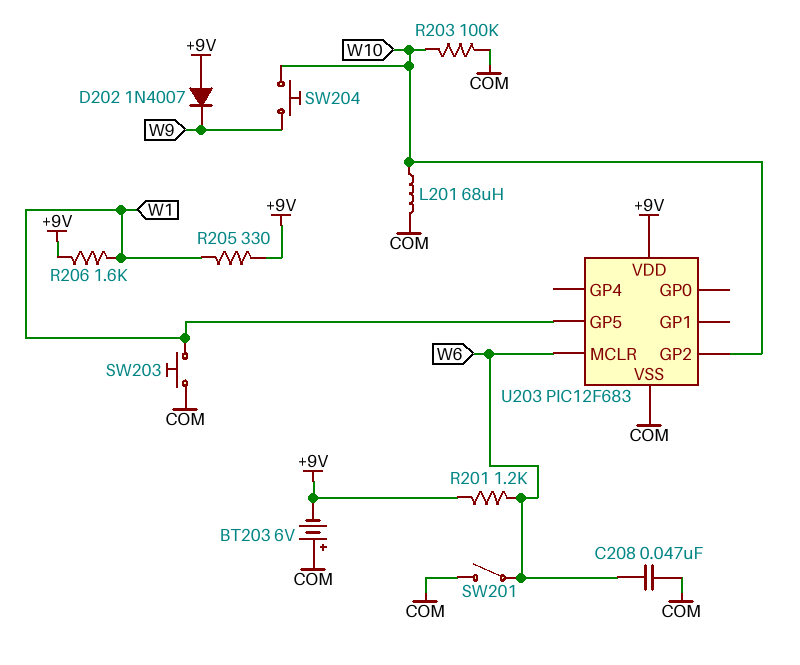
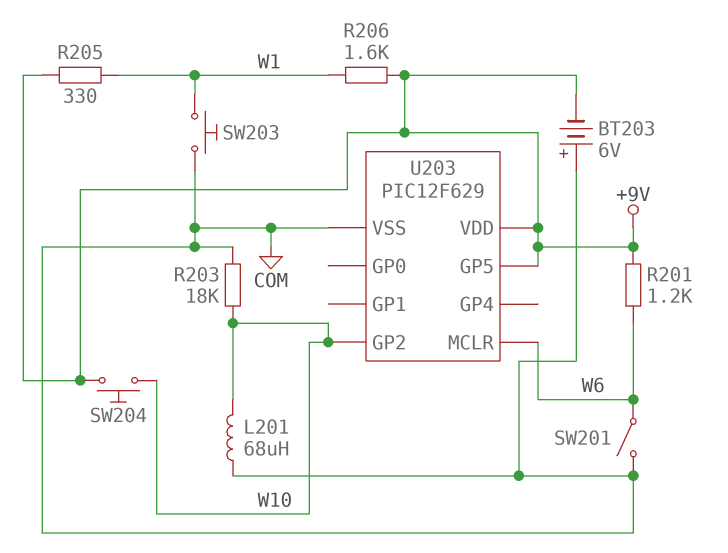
C208: 47nF (COM, W6) -> none
D202: diode 1N4007 (A +9V, K W9) -> none
R203: 100k (COM, W10) -> 18k (COM, W10)
SW204: button (W9, W10) -> button (+9V, W10)
U203: PIC12F683 -> PIC12F629
U203 pin GP5: W1 -> +9V

